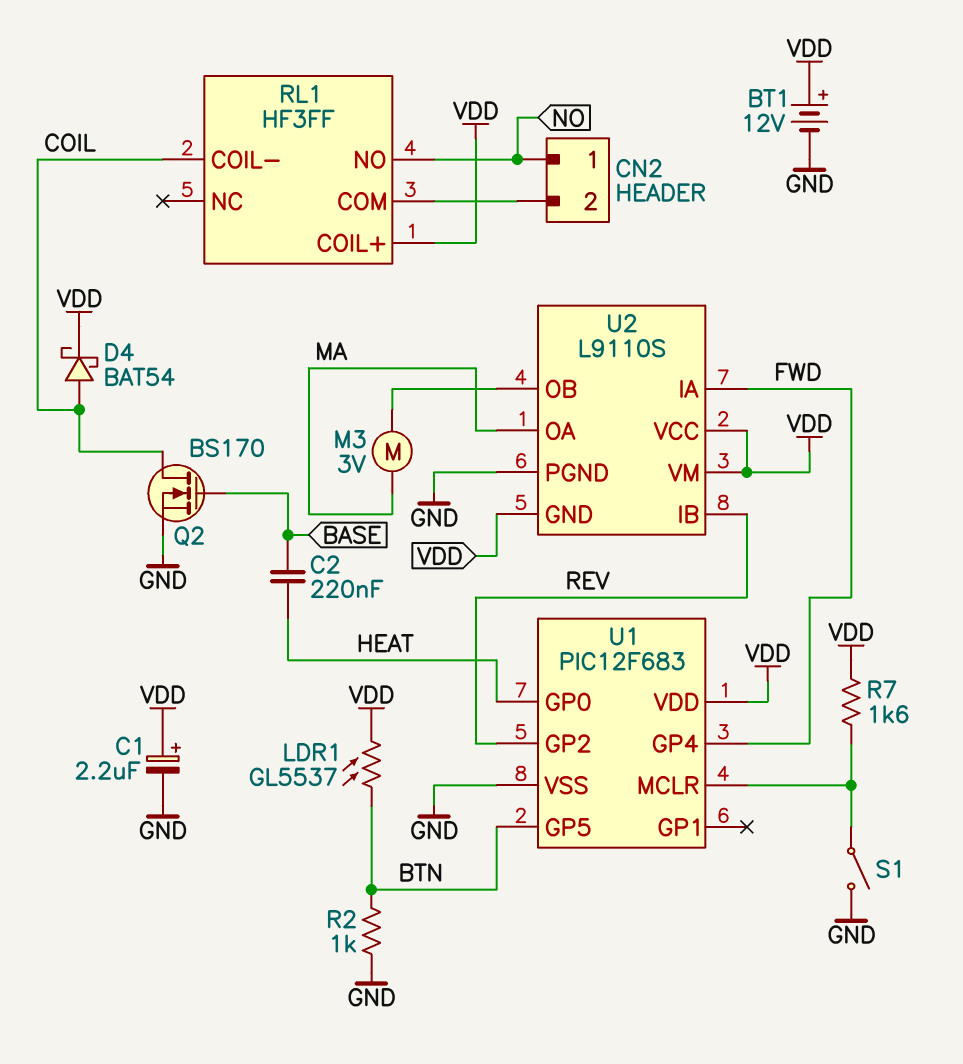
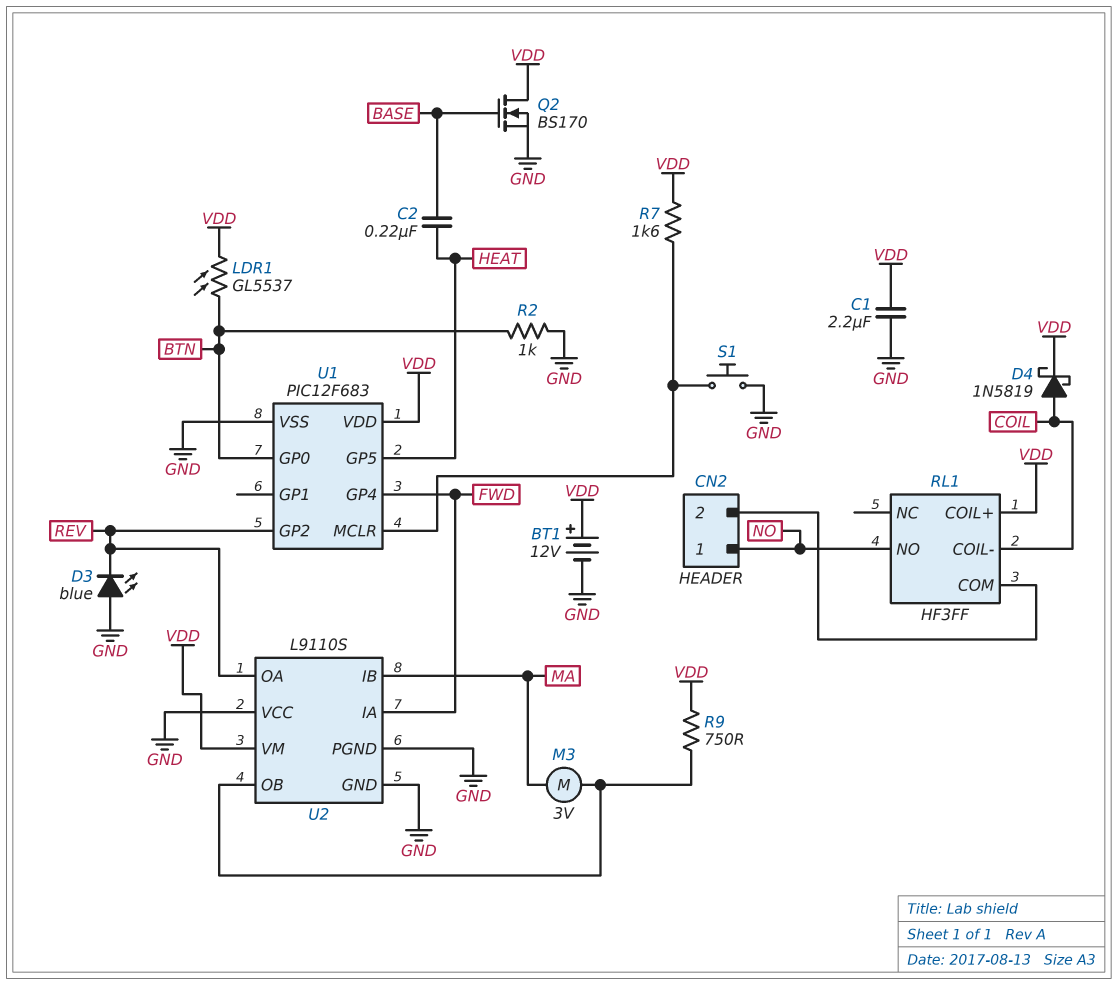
C1: 2.2uF (plus VDD, minus GND) -> 2.2uF (GND, VDD)
D3: none -> LED blue (A GND, K REV)
D4: schottky BAT54 (A COIL, K VDD) -> schottky 1N5819 (A COIL, K VDD)
Q2: NMOS BS170 (G BASE, D COIL, S GND) -> NMOS BS170 (G BASE, D VDD, S GND)
R9: none -> 750 (U2/OB, VDD)
S1: switch (GND, U1/MCLR) -> button (GND, U1/MCLR)
U1 pin GP0: HEAT -> BTN
U1 pin GP5: BTN -> HEAT
U2 pin GND: VDD -> GND
U2 pin IB: REV -> MA
U2 pin OA: MA -> REV
U2 pin VCC: VDD -> GND

